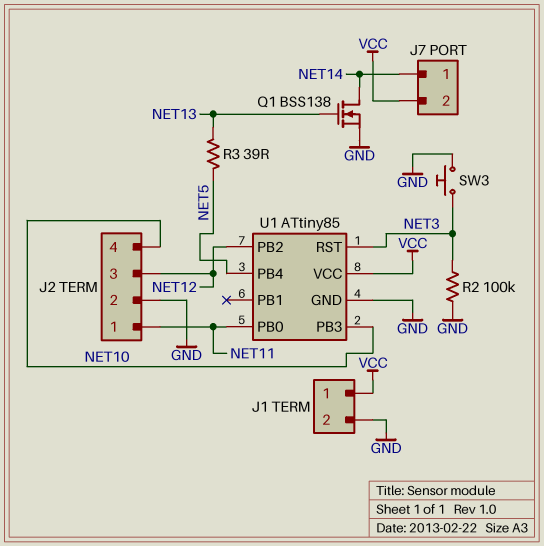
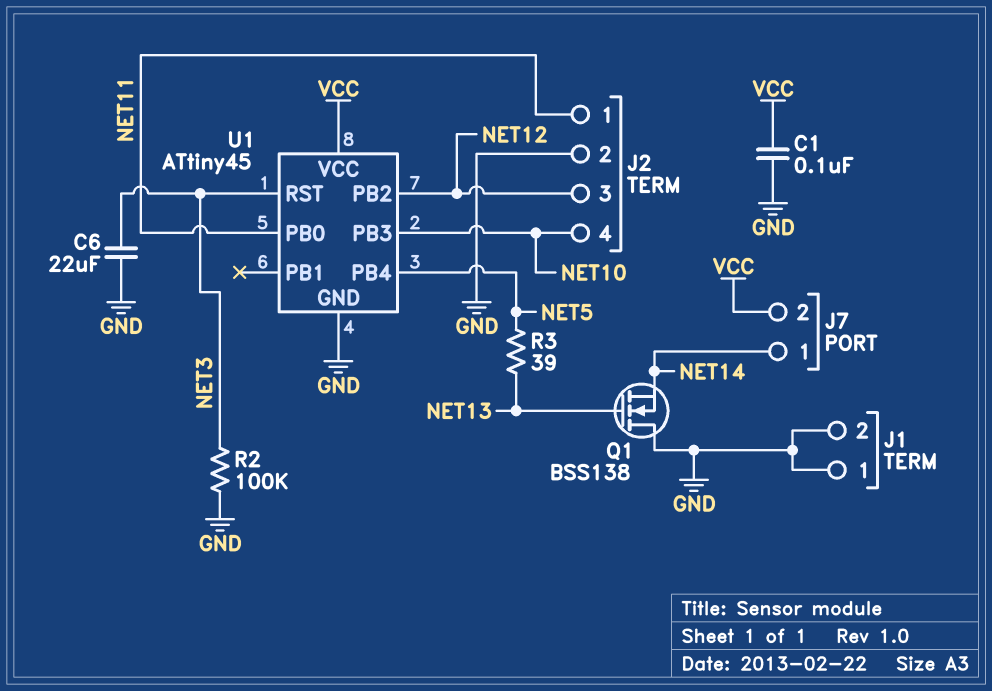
C1: none -> 100nF (GND, VCC)
C6: none -> 22uF (GND, NET3)
J1 pin 1: VCC -> GND
Q1: NMOS BSS138 (G NET13, D NET14, S GND) -> NMOS BSS138 (G NET13, D GND, S NET14)
SW3: button (GND, NET3) -> none
U1: ATtiny85 -> ATtiny45

